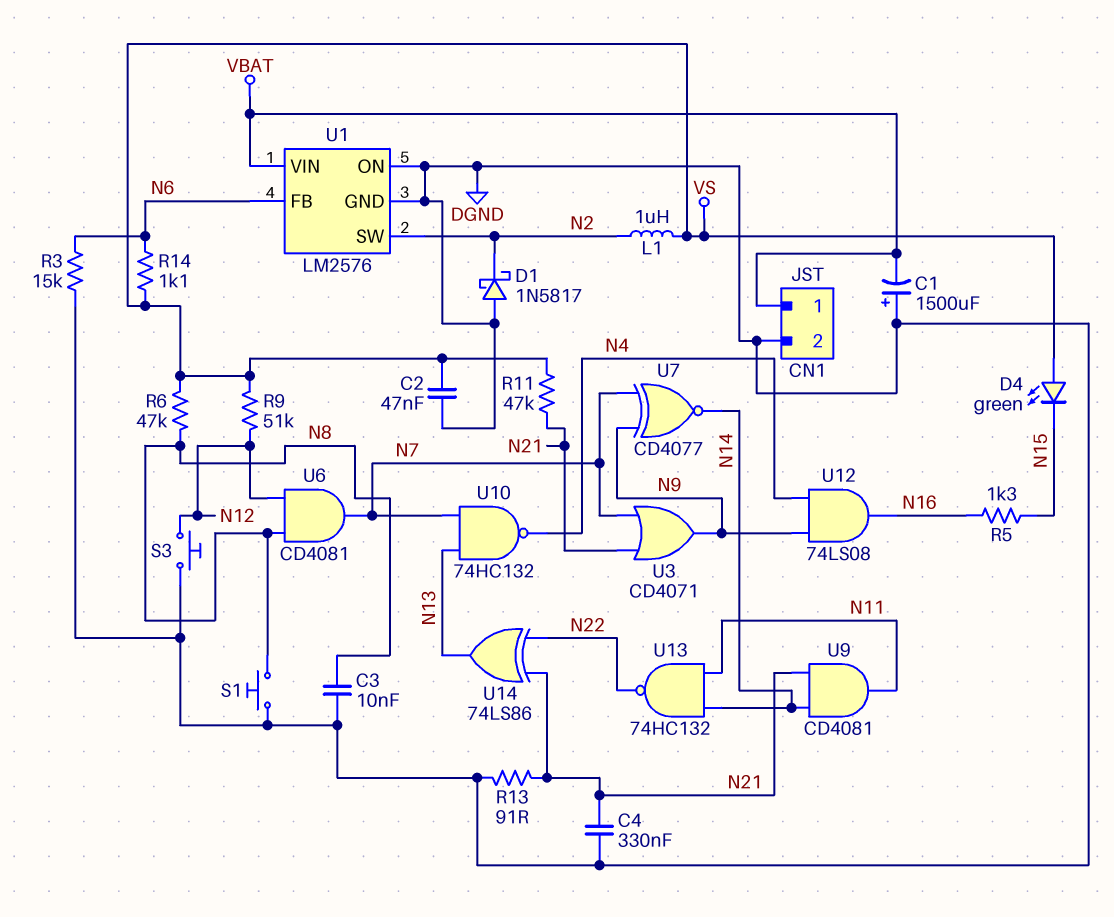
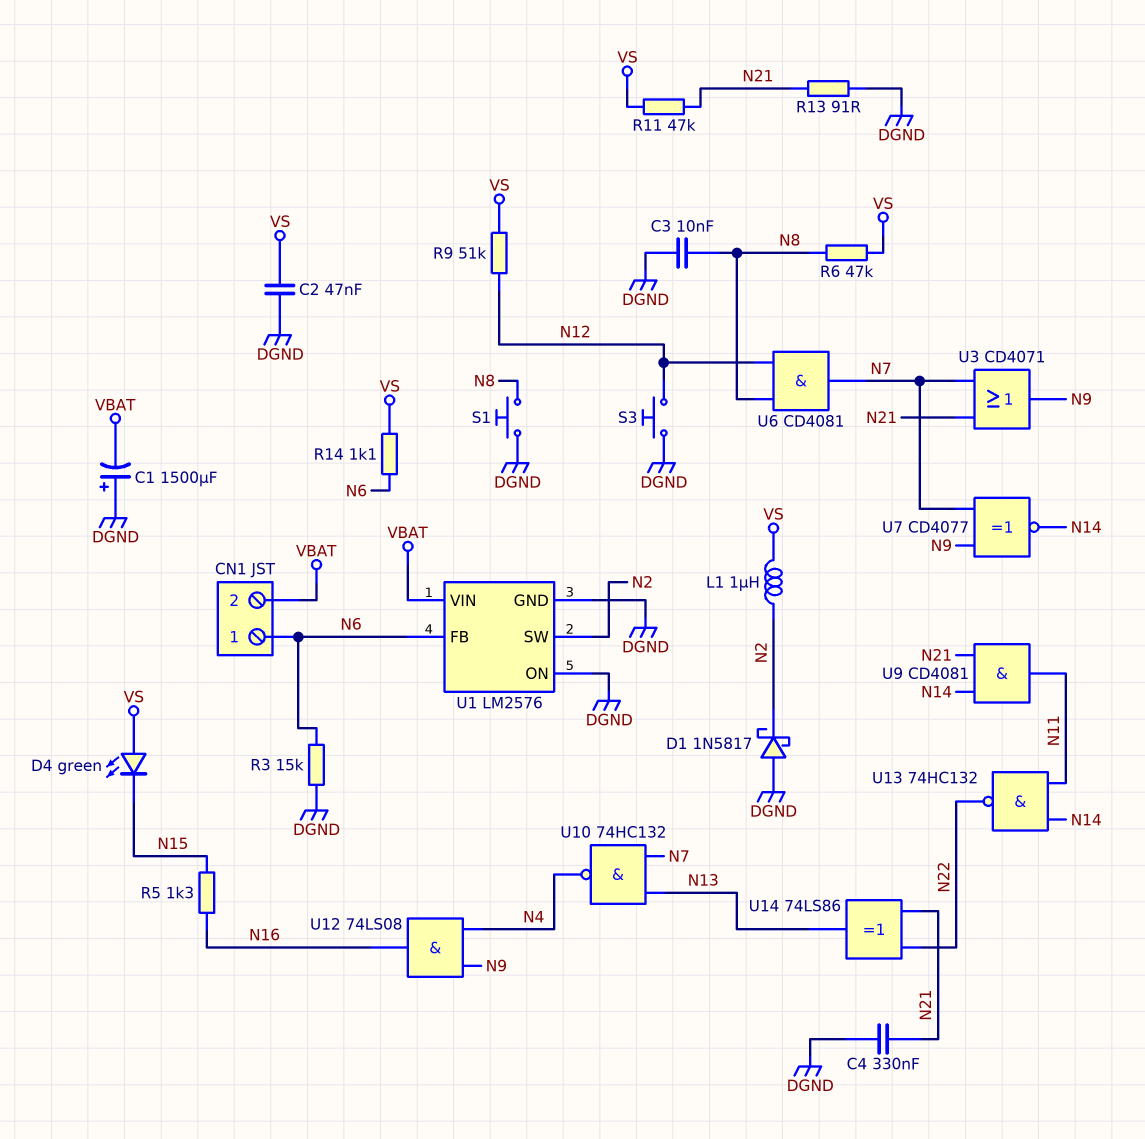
CN1 pin 1: VBAT -> N6
CN1 pin 2: DGND -> VBAT

